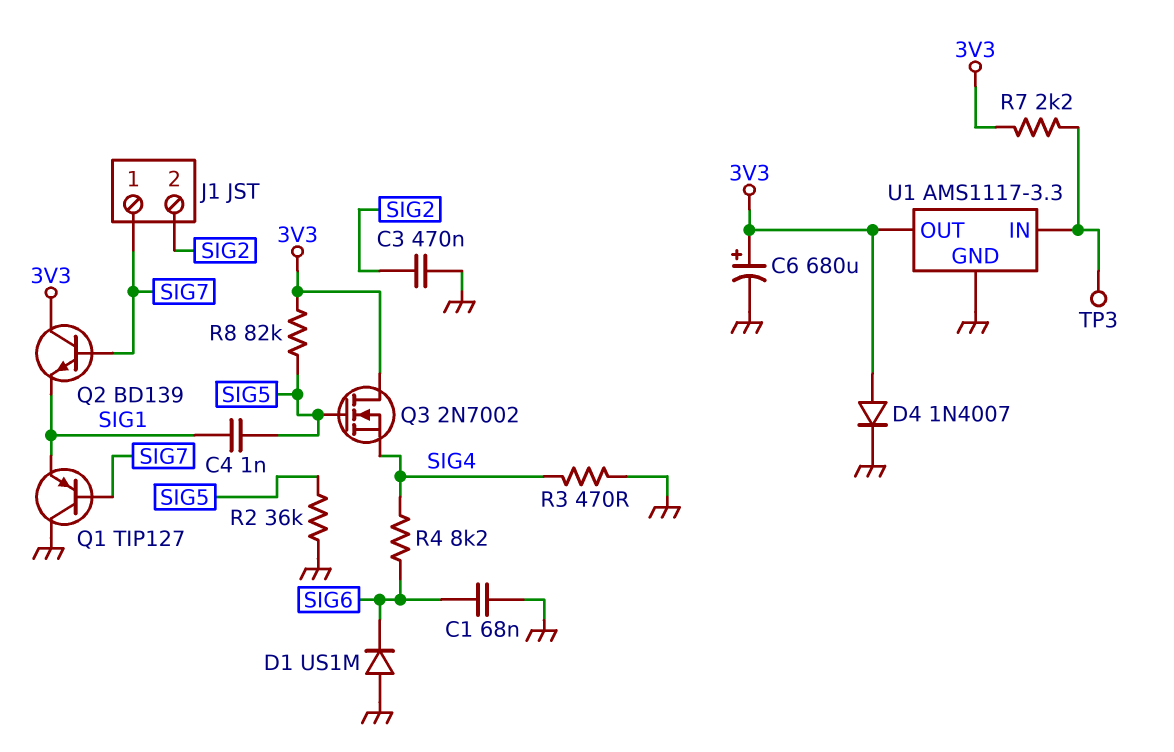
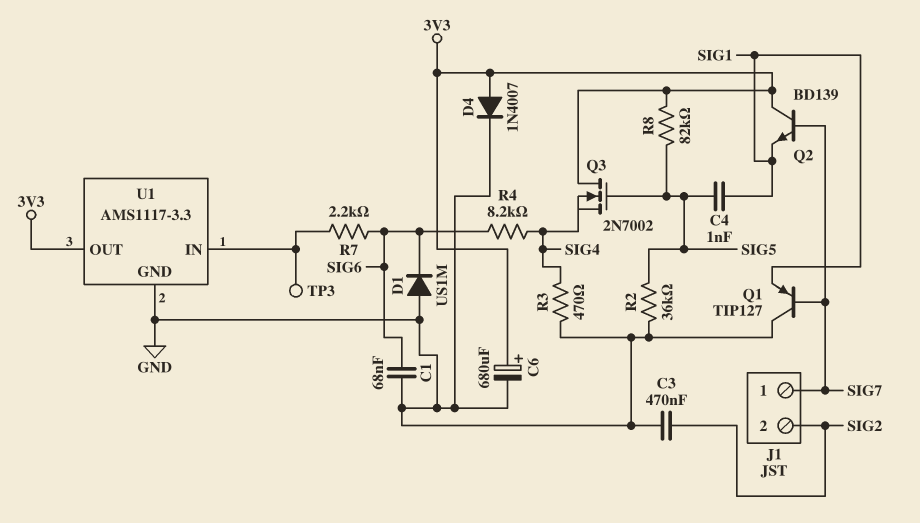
R7: 2.2k (3V3, U1/IN) -> 2.2k (SIG6, U1/IN)

